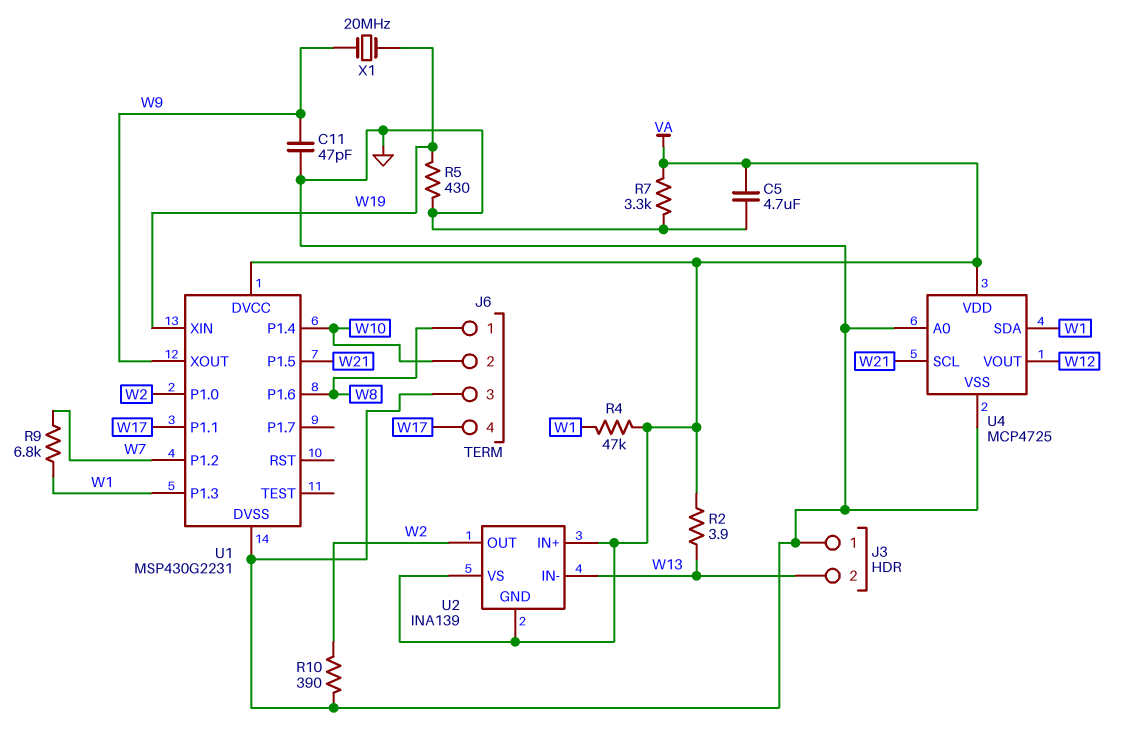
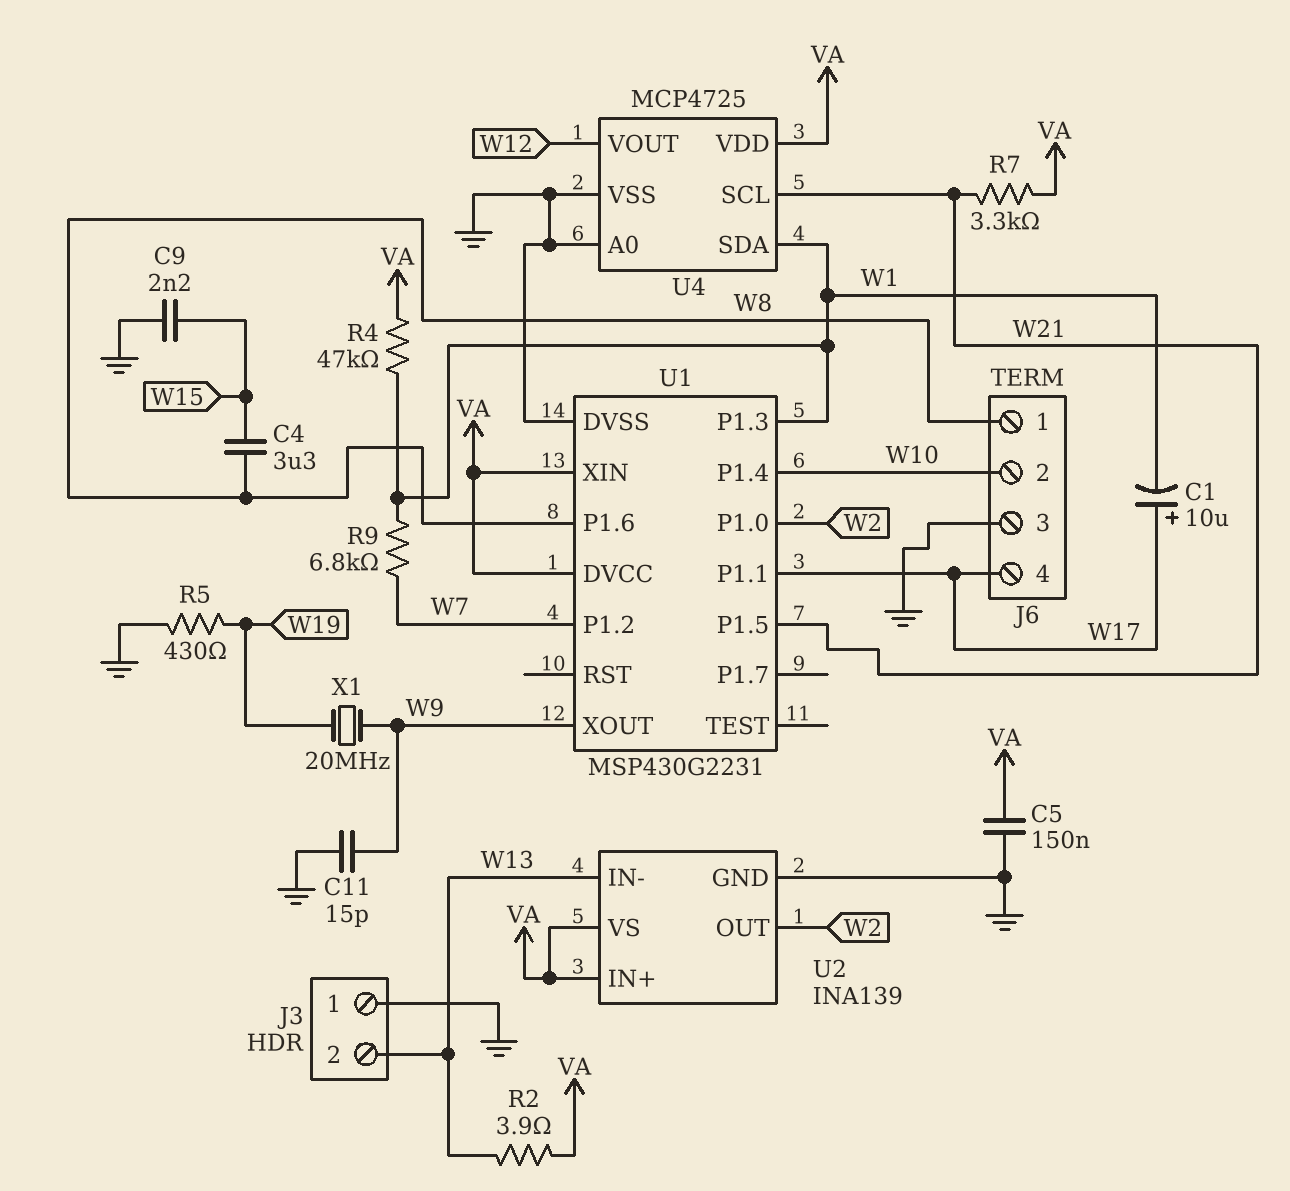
C1: none -> 10uF (plus W17, minus W1)
C4: none -> 3.3uF (W8, W15)
C5: 4.7uF (GND, VA) -> 150nF (GND, VA)
C9: none -> 2.2nF (GND, W15)
C11: 47pF (GND, W9) -> 15pF (GND, W9)
R7: 3.3k (GND, VA) -> 3.3k (VA, W21)
R10: 390 (GND, W2) -> none
U1 pin XIN: W19 -> VA
U2 pin GND: VA -> GND

